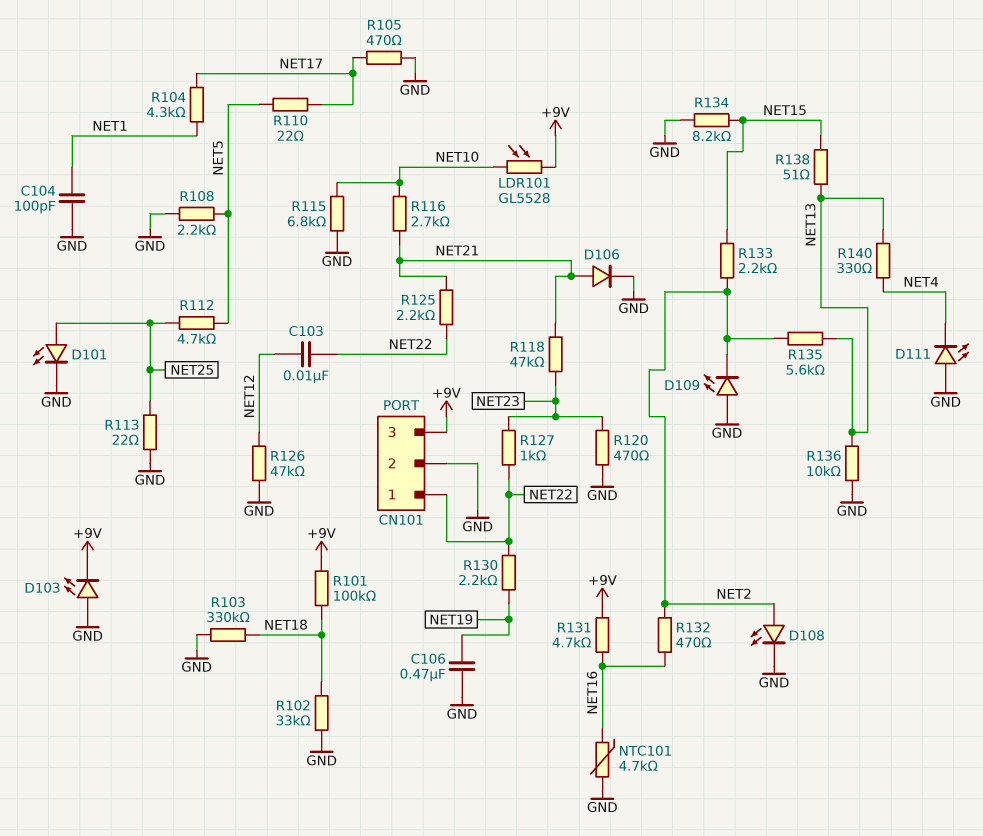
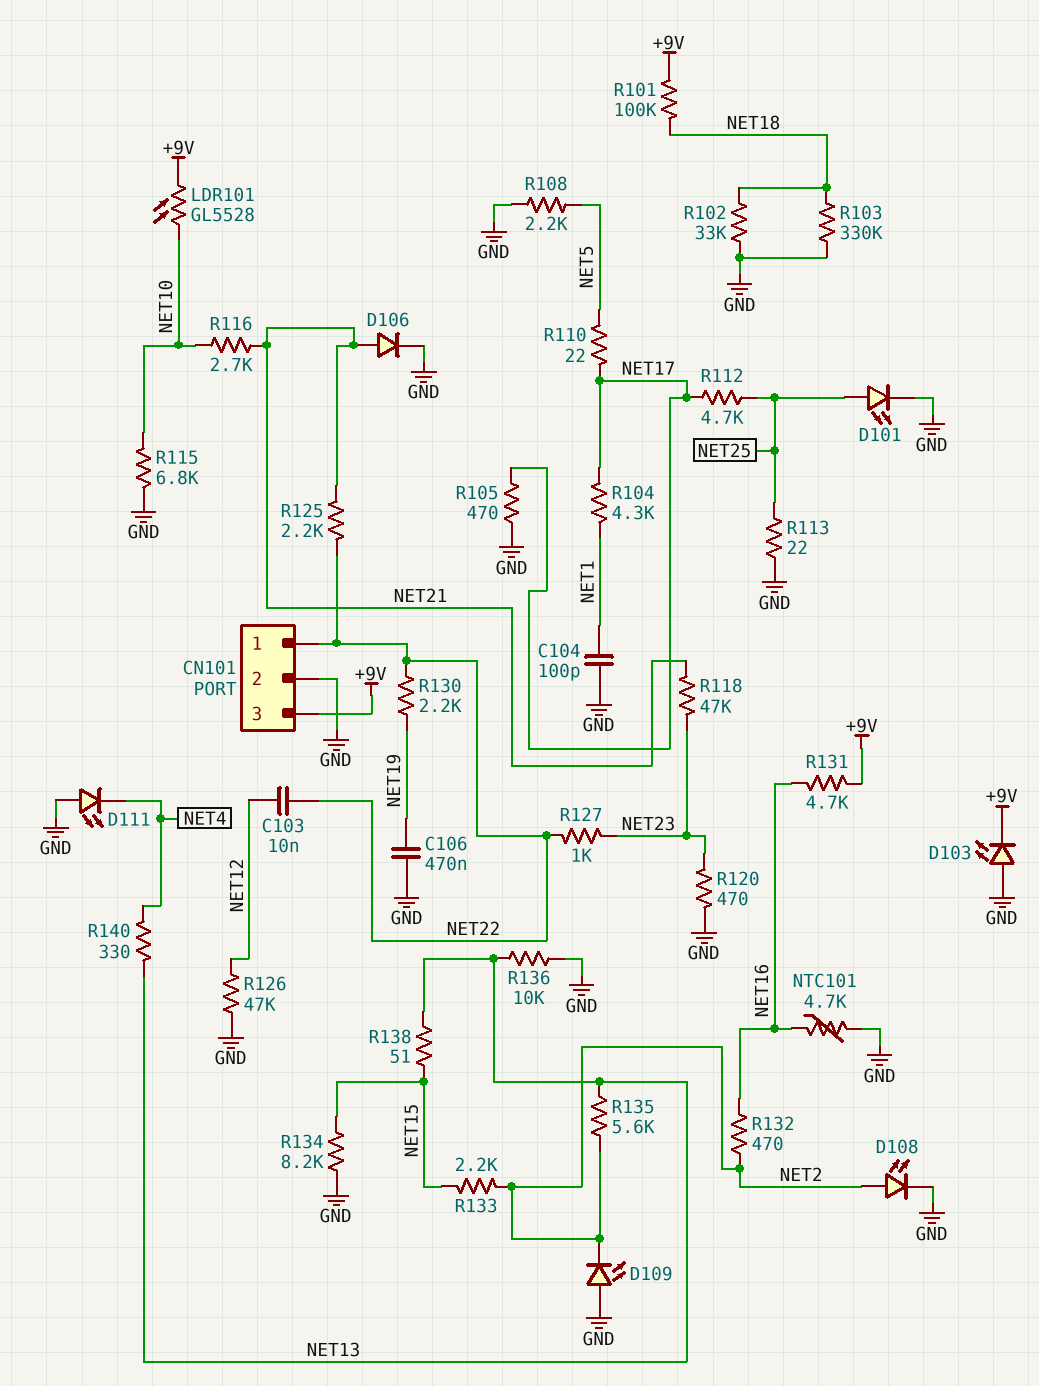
R112: 4.7k (NET5, NET25) -> 4.7k (NET17, NET25)

